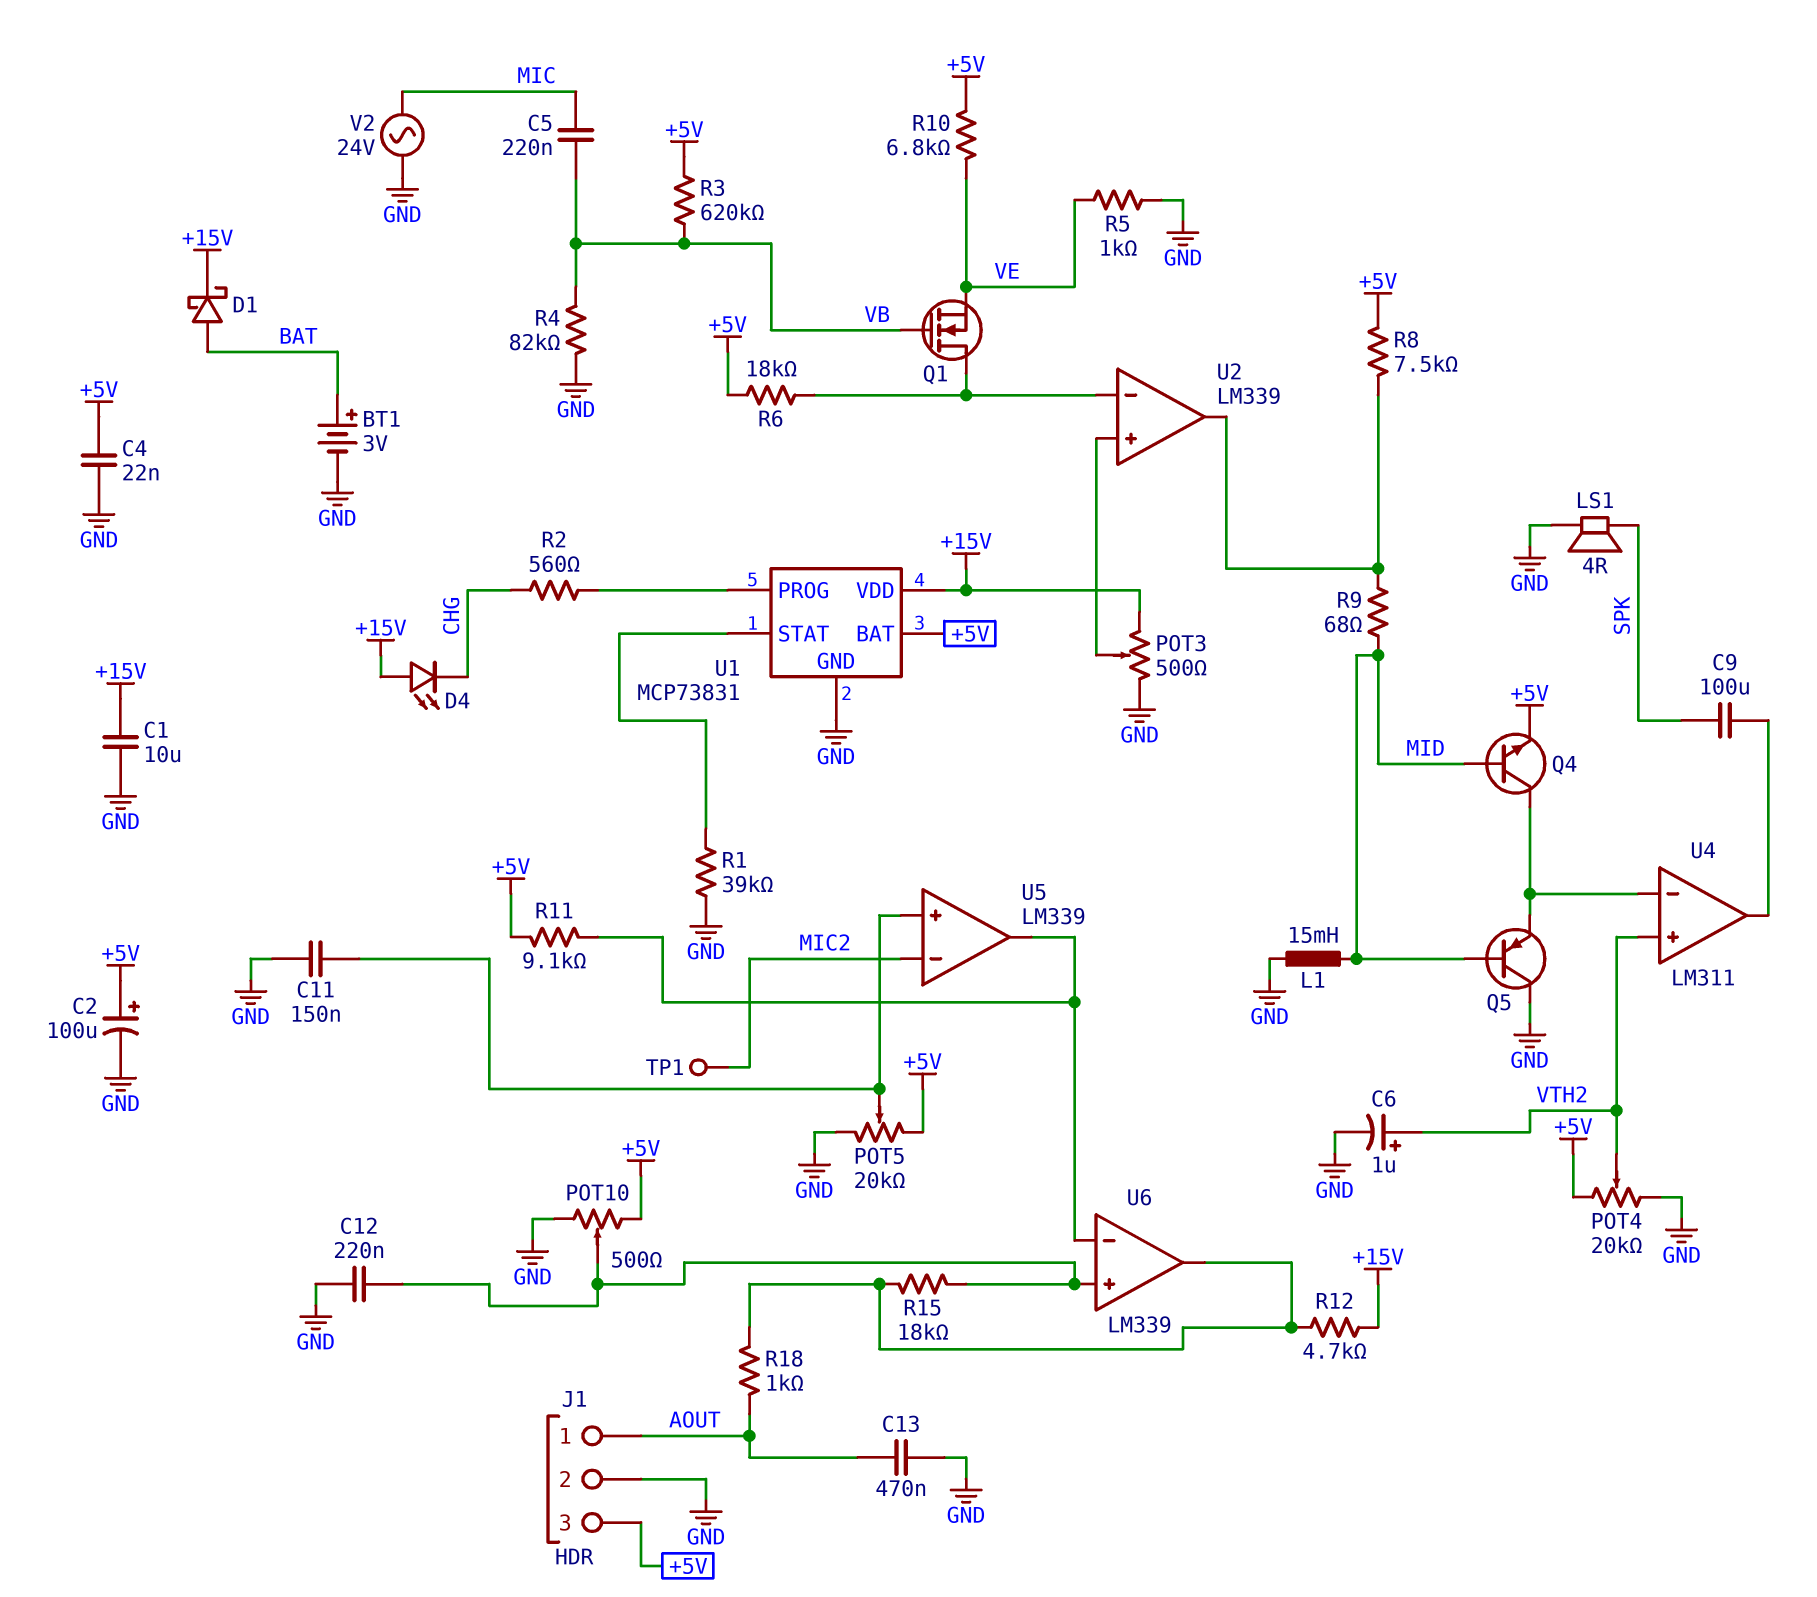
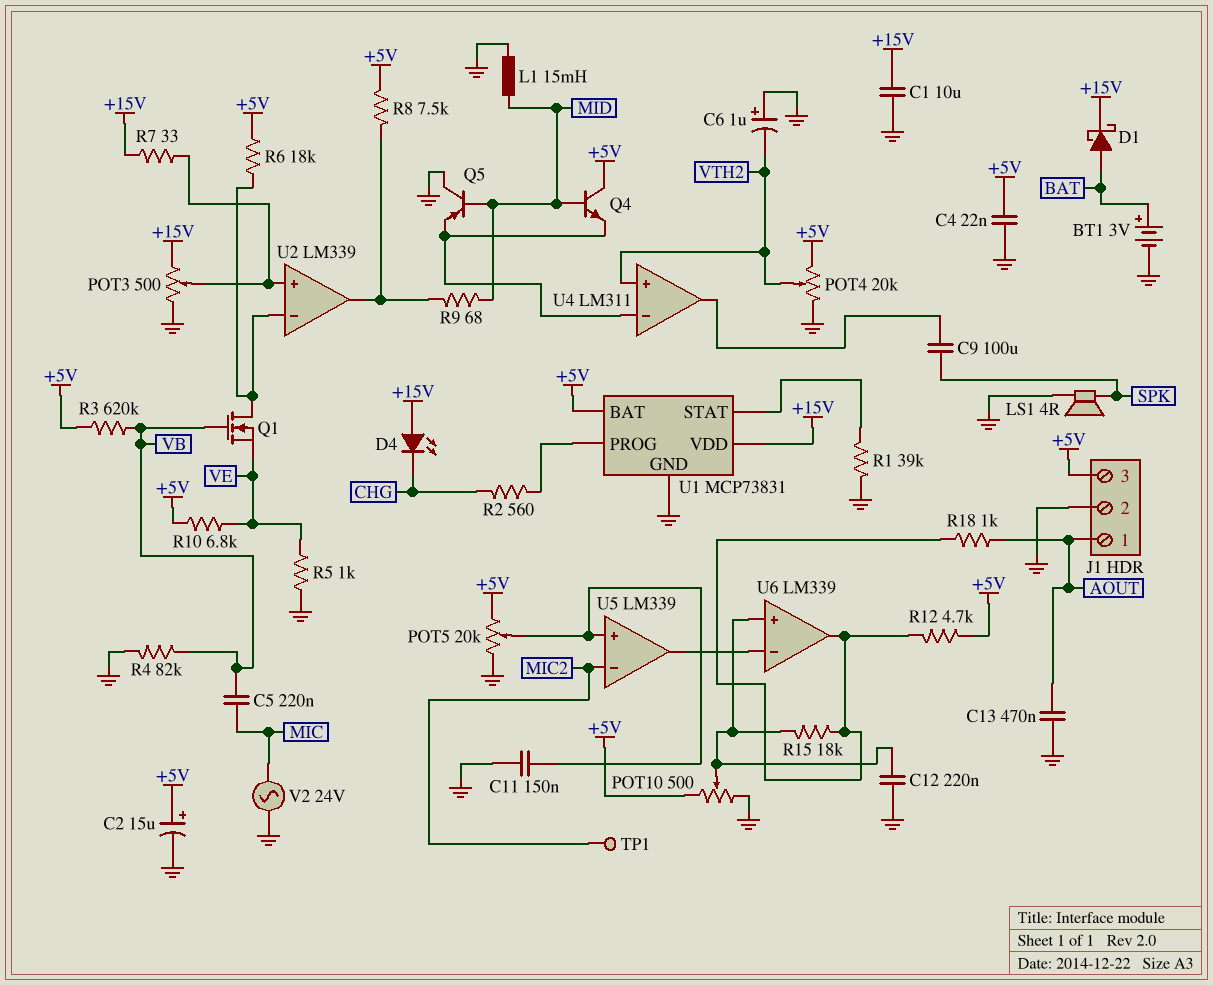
C2: 100uF (plus +5V, minus GND) -> 15uF (plus +5V, minus GND)
C6: 1uF (plus VTH2, minus GND) -> 1uF (plus GND, minus VTH2)
Q4: NPN (B MID, C U4/in-, E +5V) -> NPN (B MID, C +5V, E U4/in-)
R7: none -> 33 (+15V, U2/in+)
R11: 9.1k (+5V, U5/out) -> none
R12: 4.7k (+15V, U6/out) -> 4.7k (+5V, U6/out)

